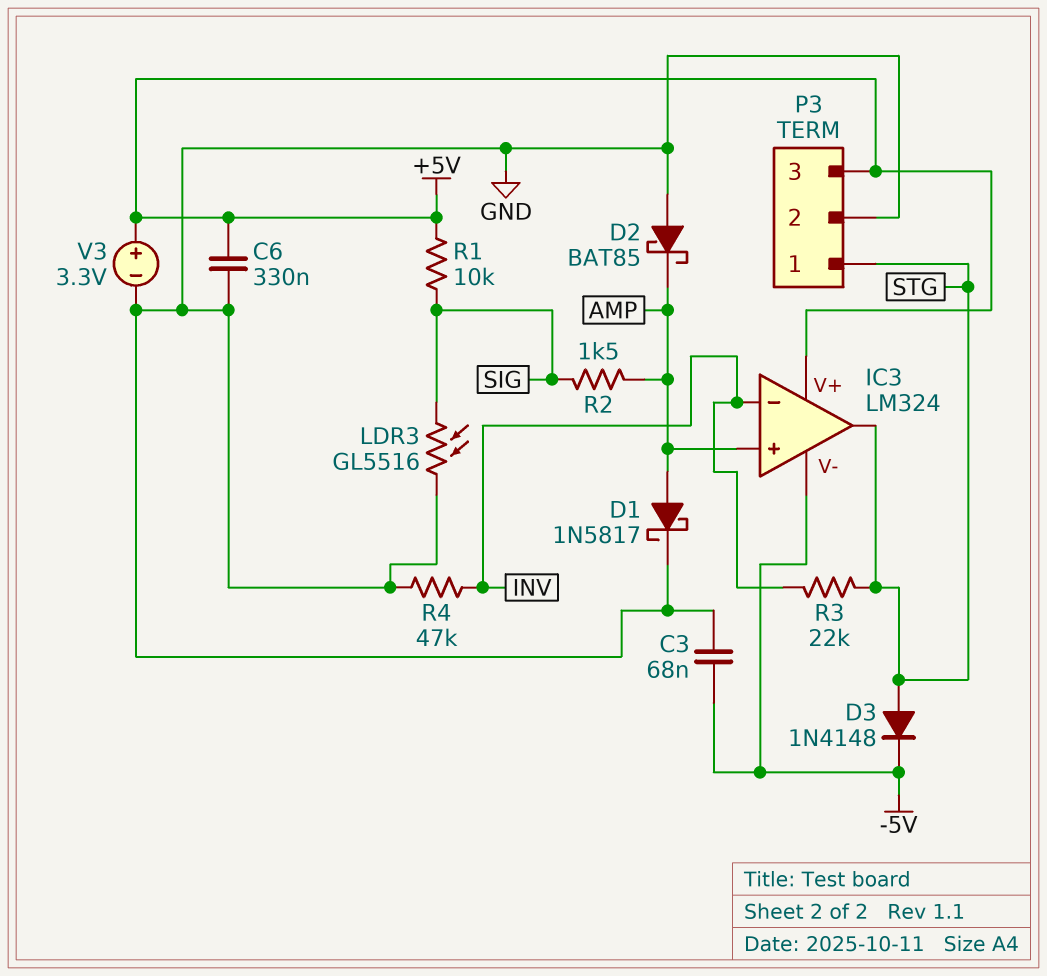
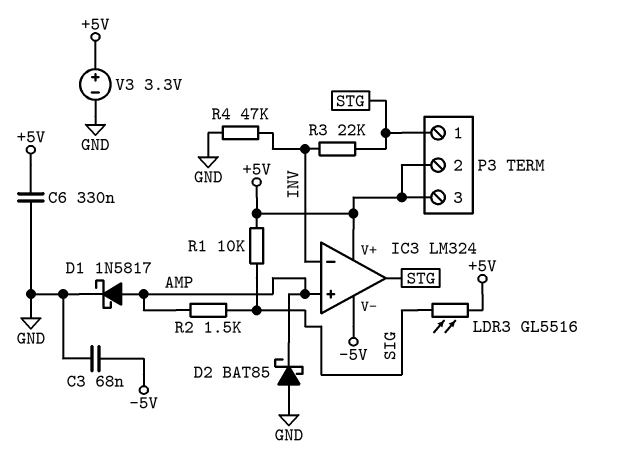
D3: diode 1N4148 (A STG, K -5V) -> none
LDR3: GL5516 (GND, SIG) -> GL5516 (+5V, SIG)
P3 pin 2: GND -> +5V

